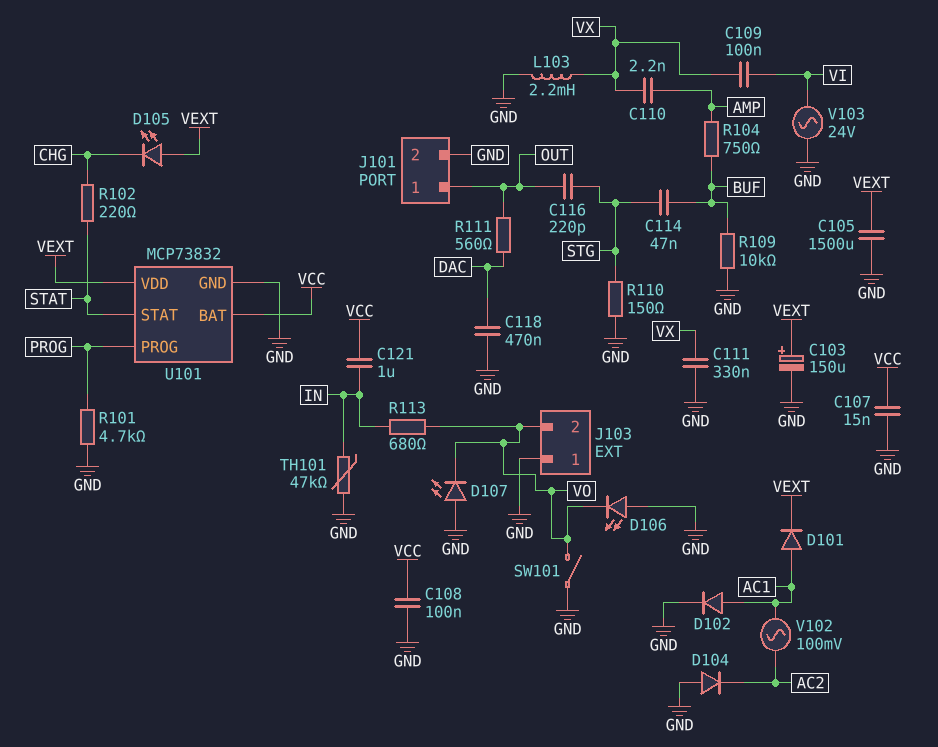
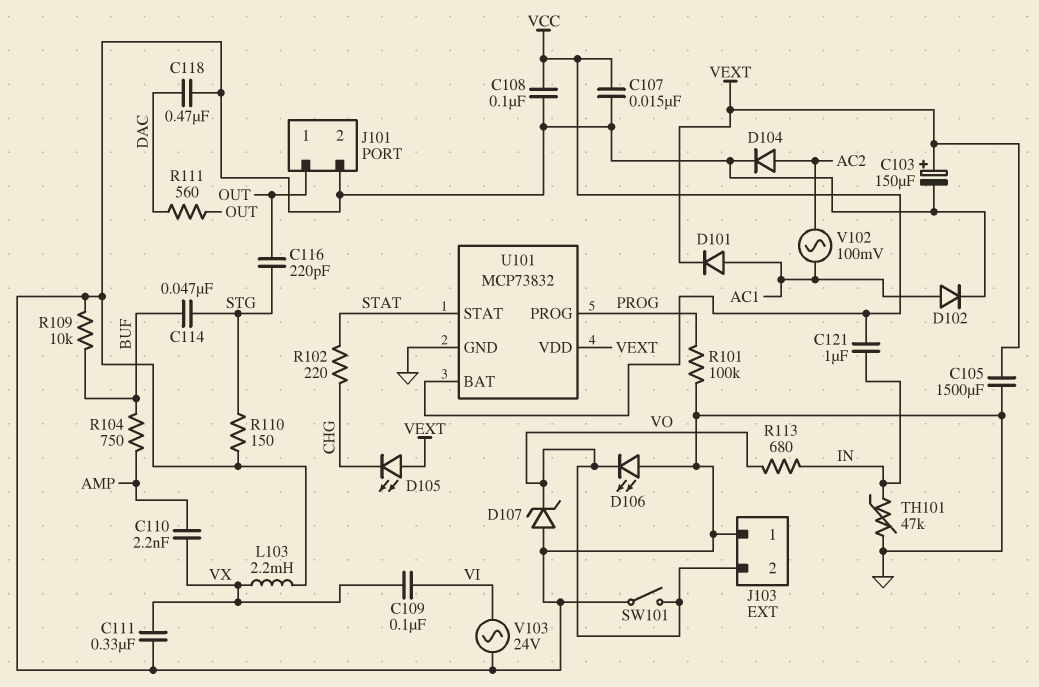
D104: diode (A GND, K AC2) -> diode (A AC2, K GND)
D107: LED (A GND, K VO) -> zener (A GND, K VO)
R101: 4.7k (GND, PROG) -> 100k (GND, PROG)

